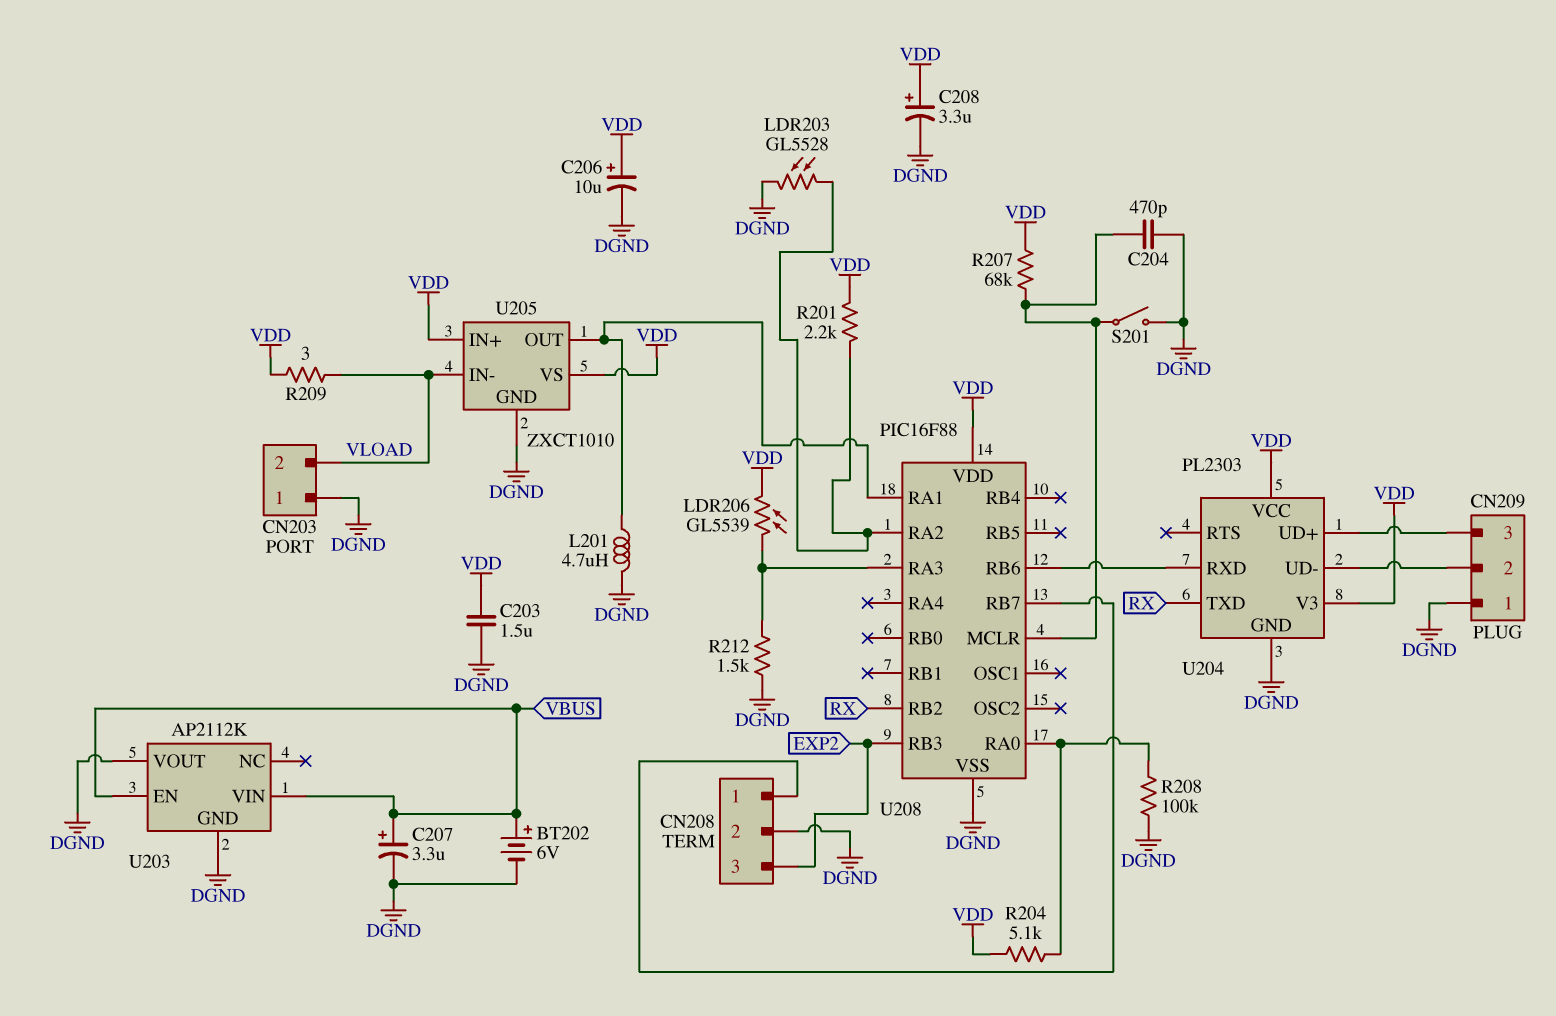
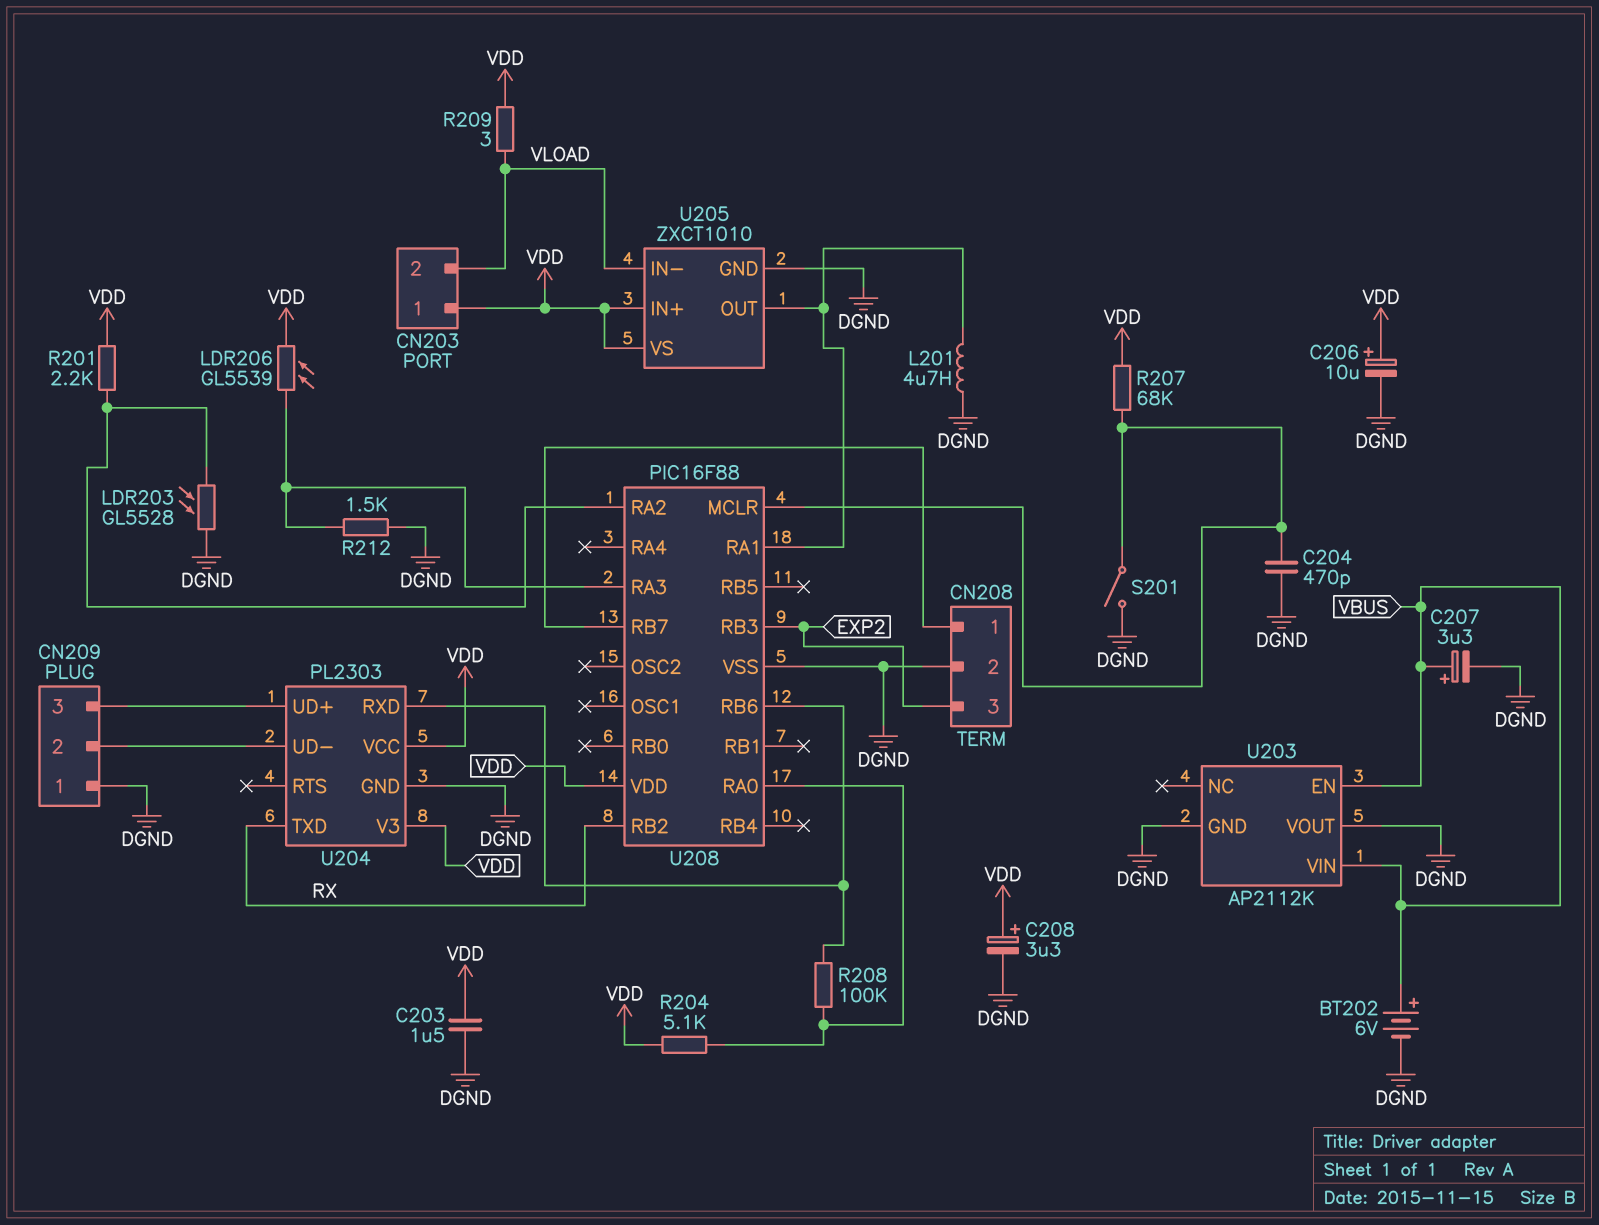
CN203 pin 1: DGND -> VDD
R208: 100k (DGND, U208/RA0) -> 100k (U204/RXD, U208/RA0)

